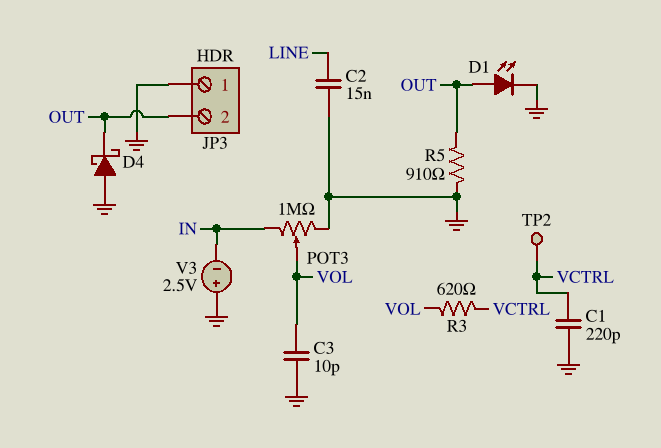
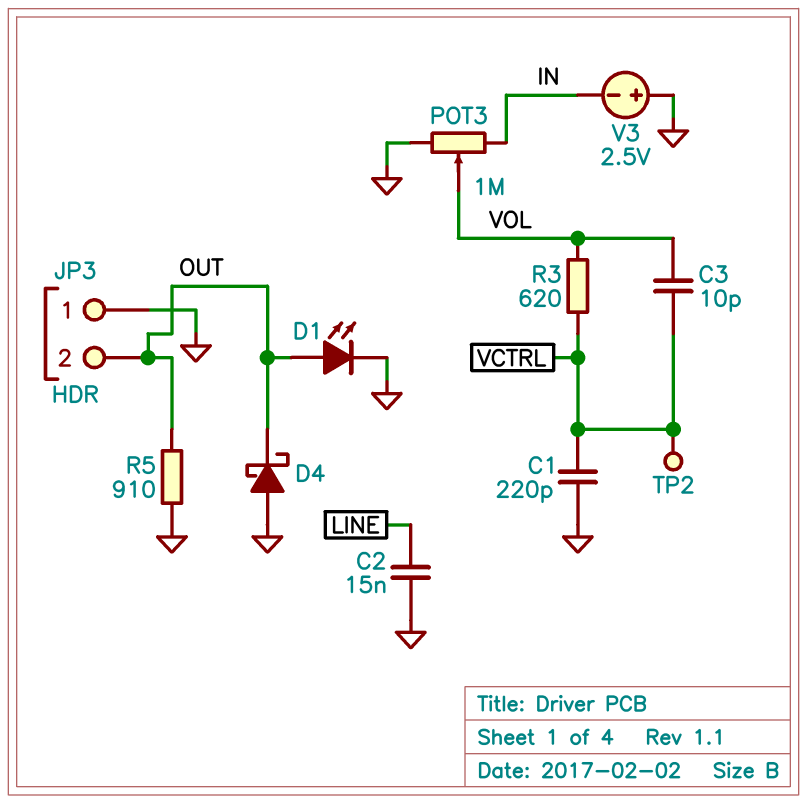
C3: 10pF (GND, VOL) -> 10pF (VCTRL, VOL)

